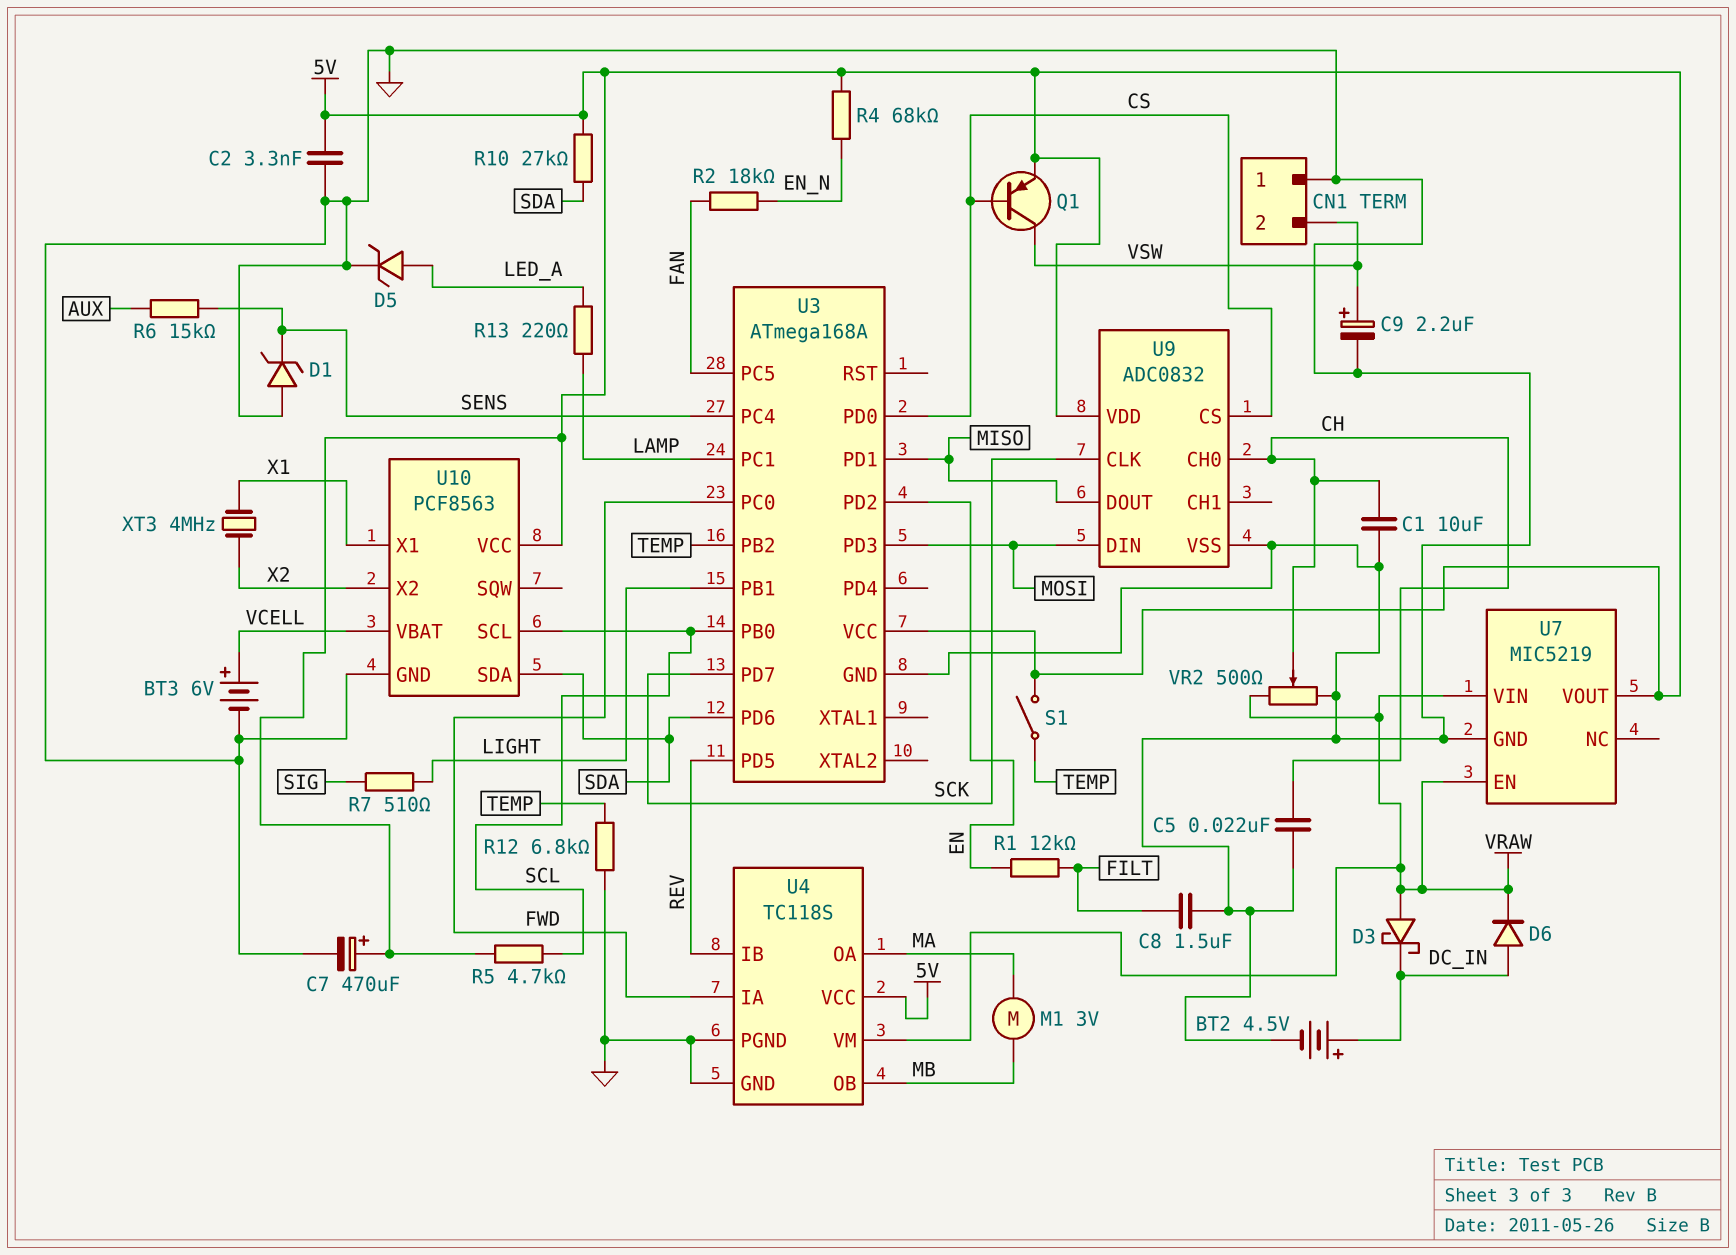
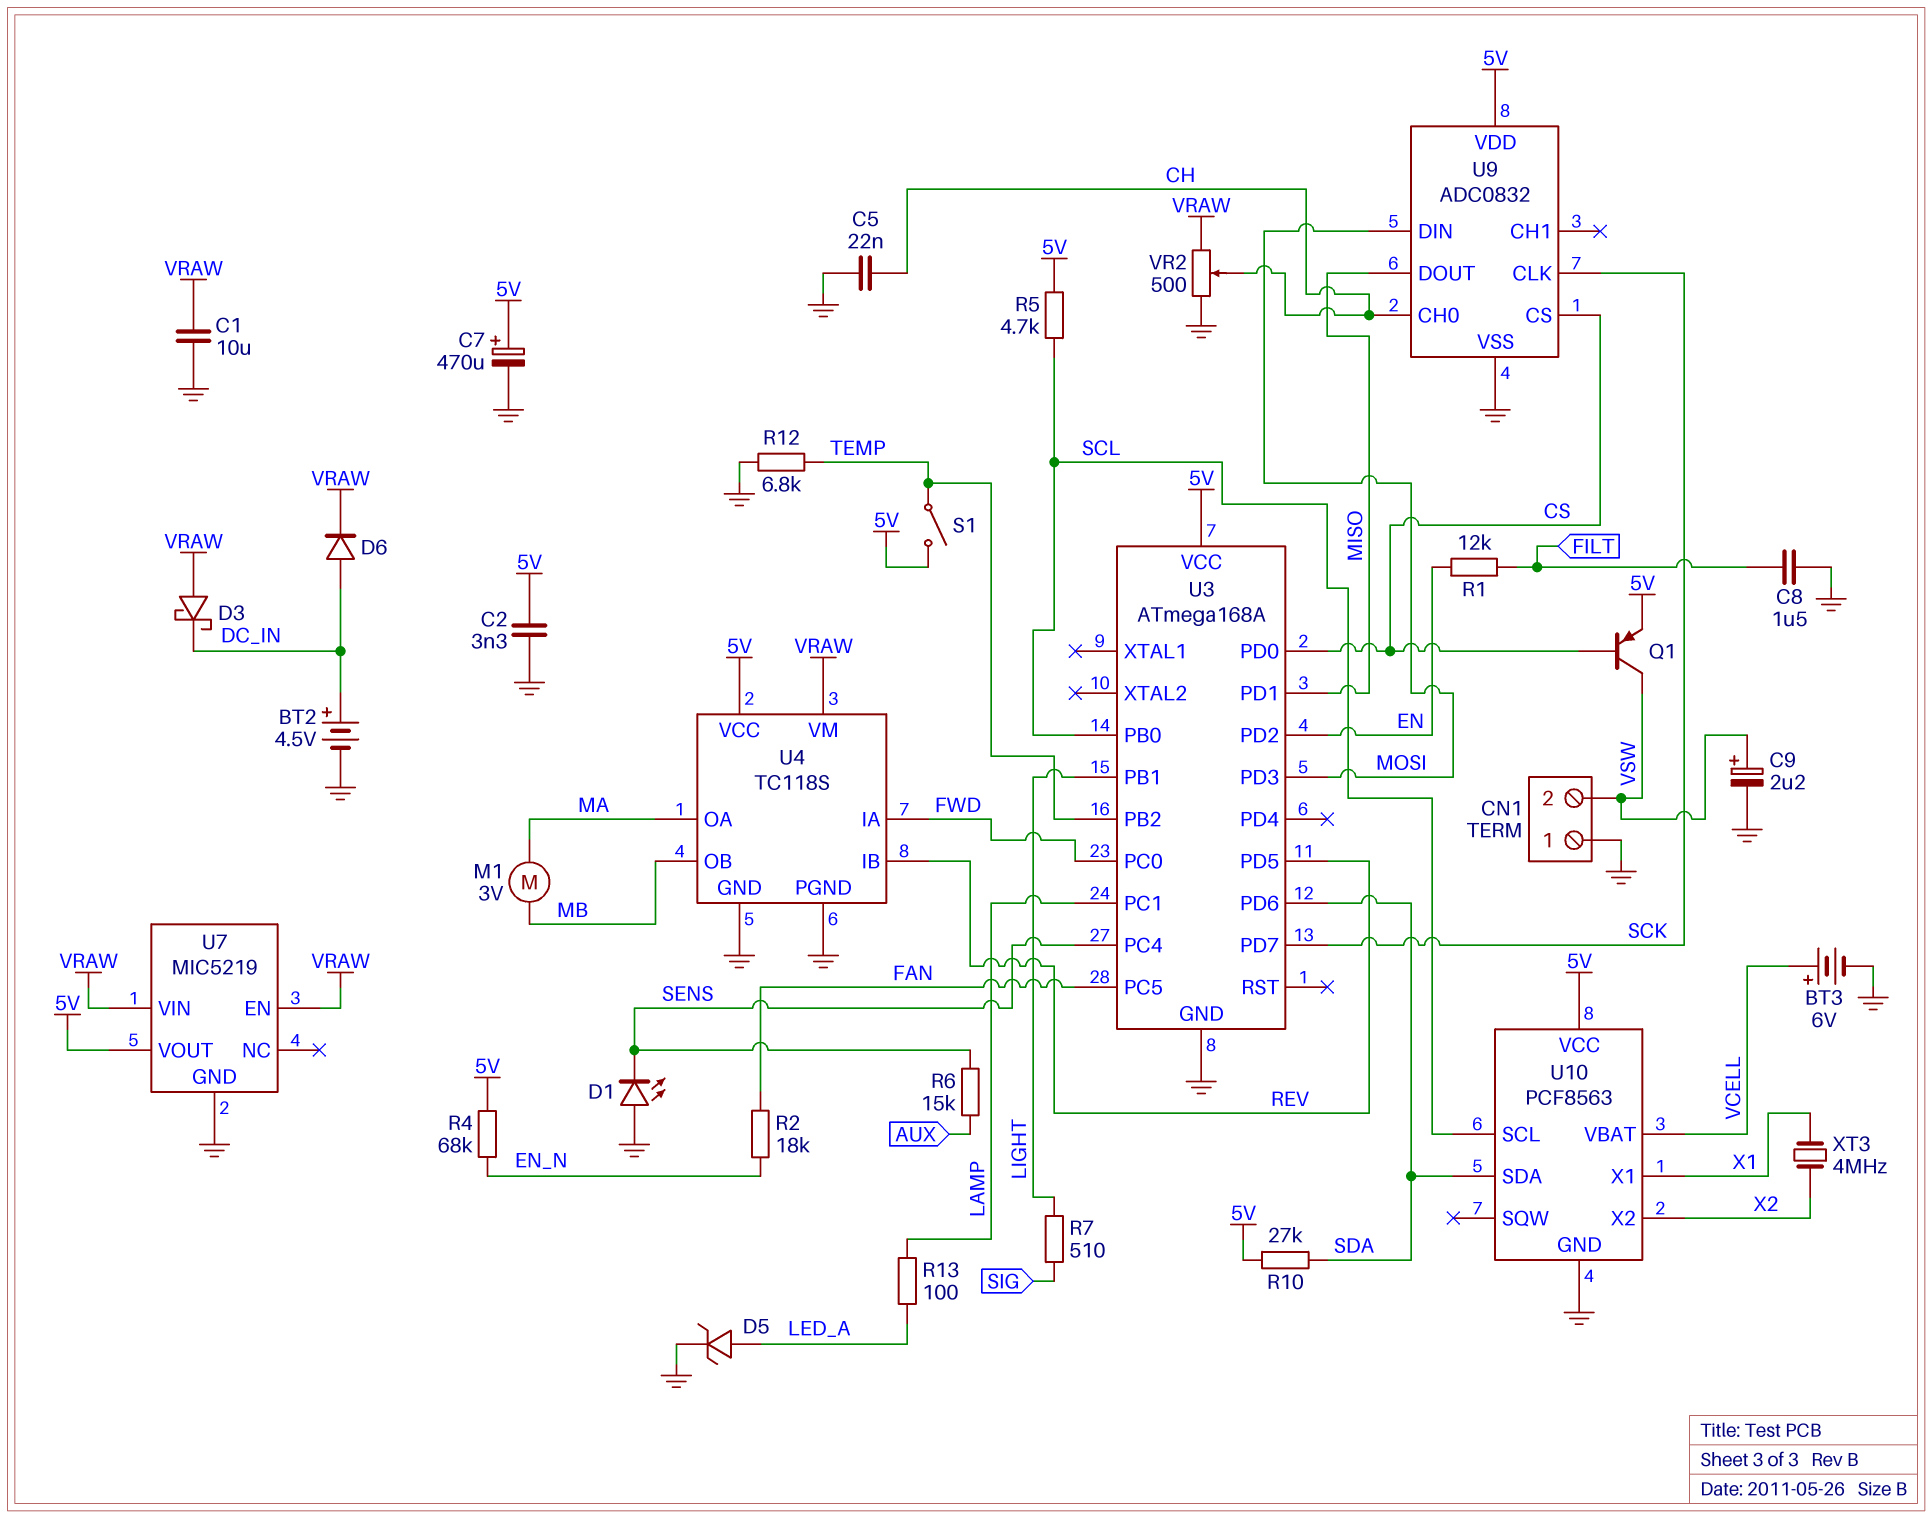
C1: 10uF (CH, GND) -> 10uF (GND, VRAW)
D1: zener (A GND, K SENS) -> LED (A GND, K SENS)
R13: 220 (LAMP, LED_A) -> 100 (LAMP, LED_A)

